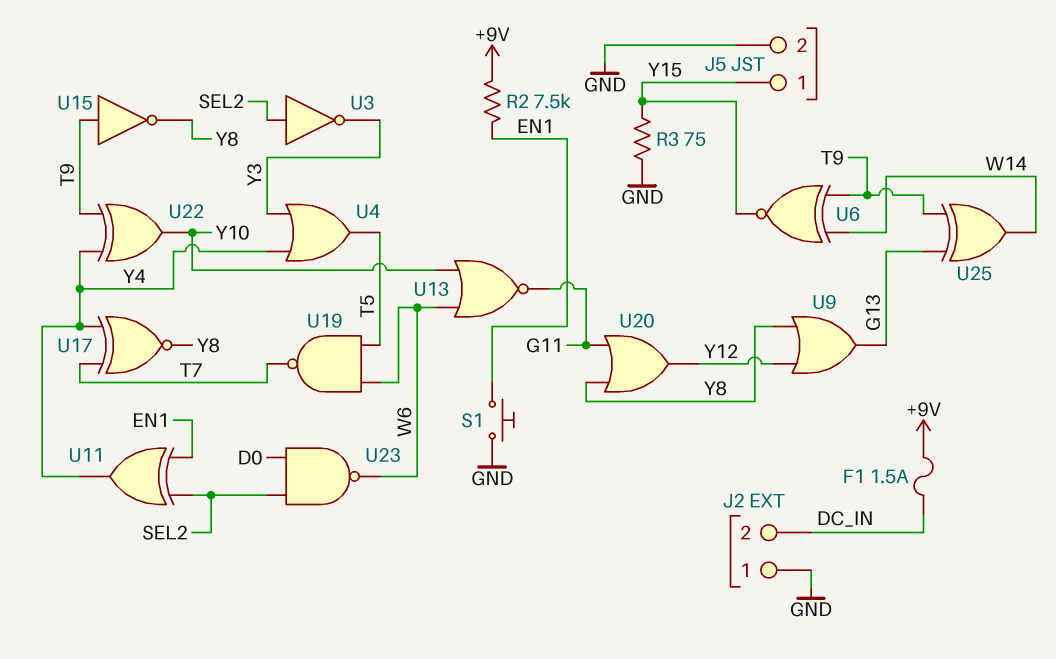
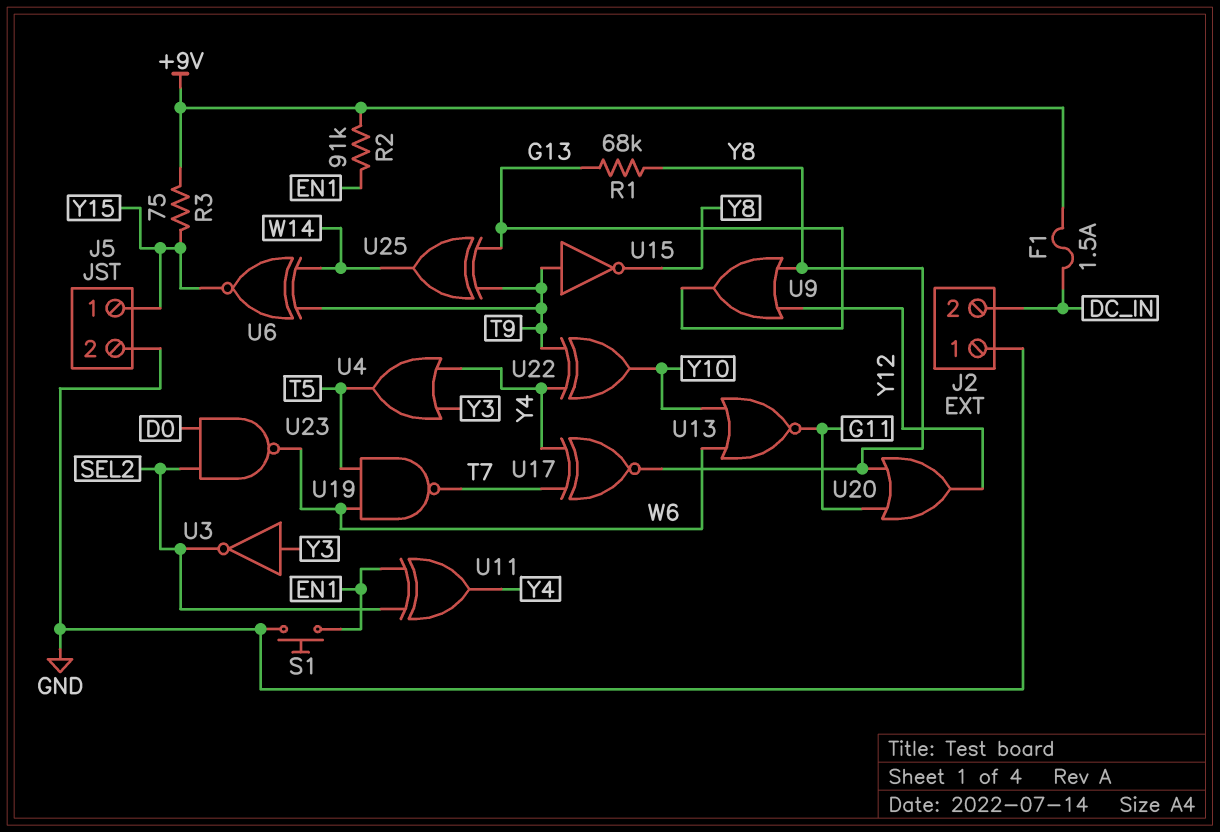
R1: none -> 68k (G13, Y8)
R2: 7.5k (+9V, EN1) -> 91k (+9V, EN1)
R3: 75 (GND, Y15) -> 75 (+9V, Y15)
U3: NOT (in SEL2, out Y3) -> NOT (in Y3, out SEL2)

